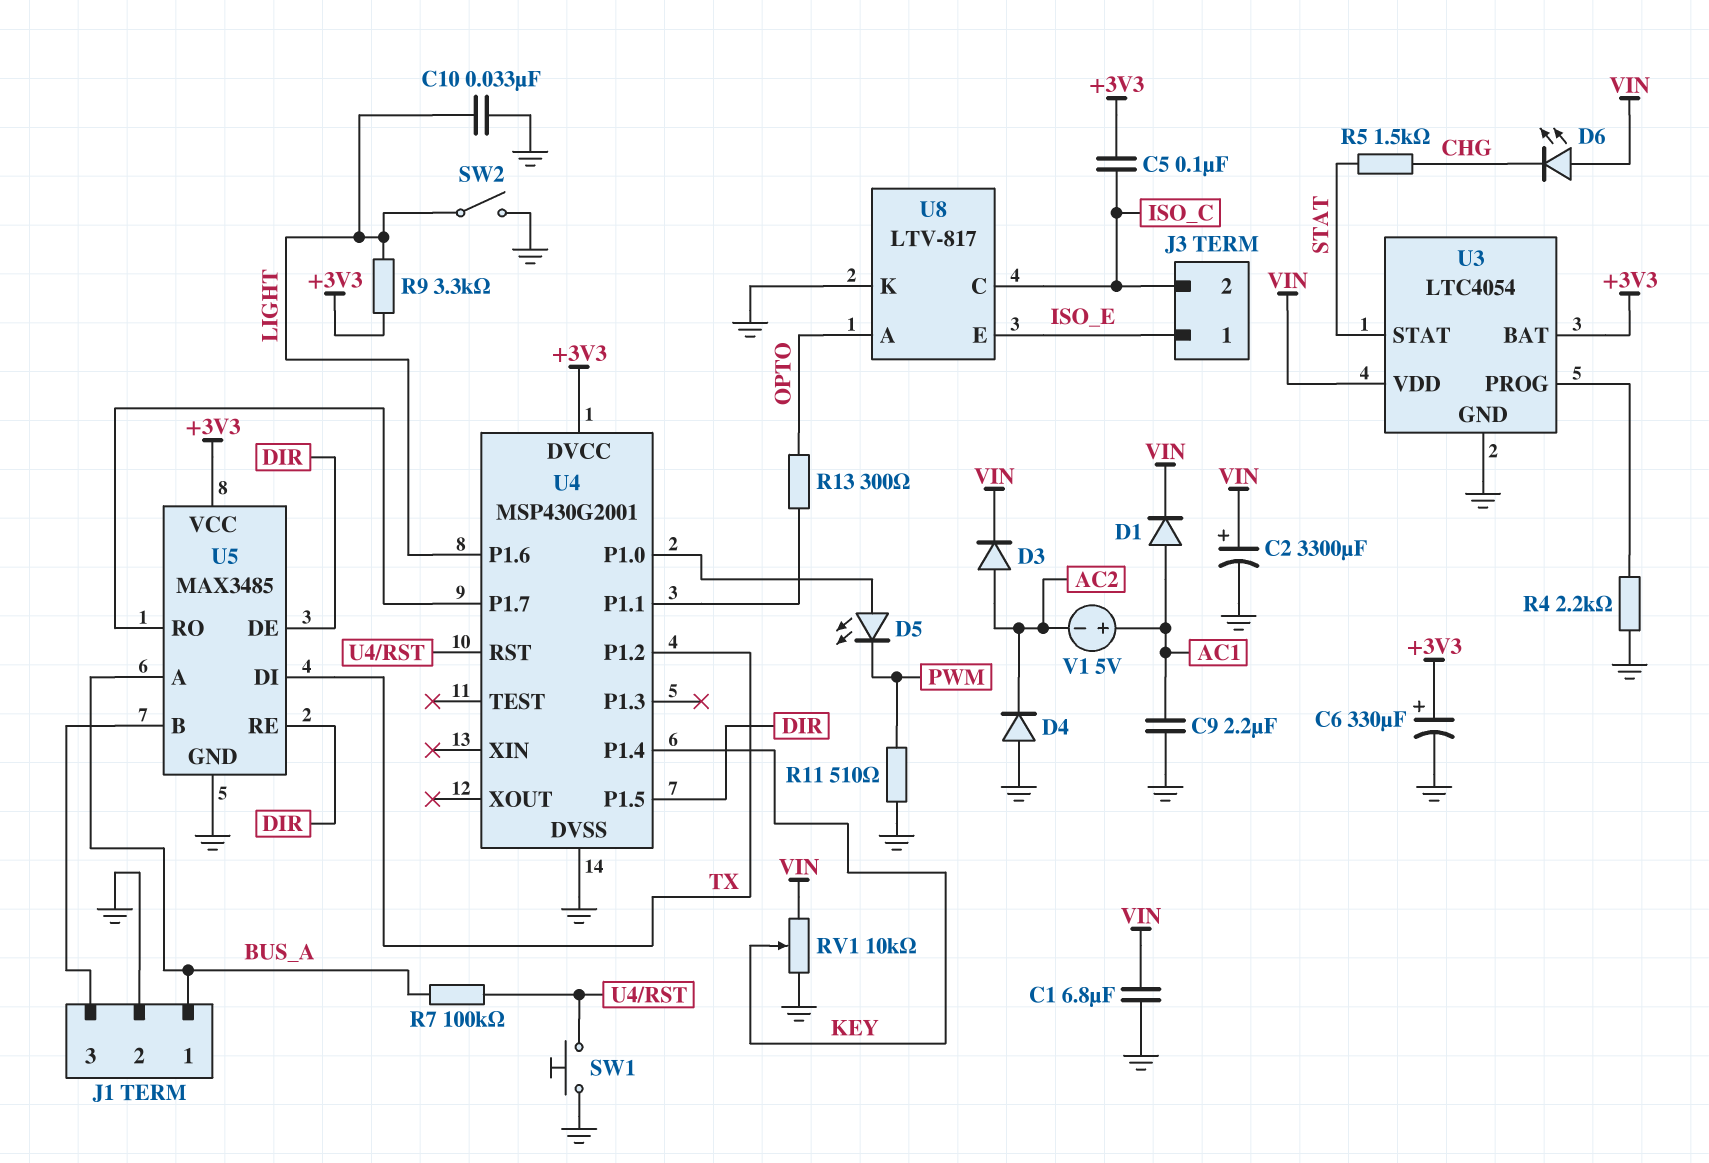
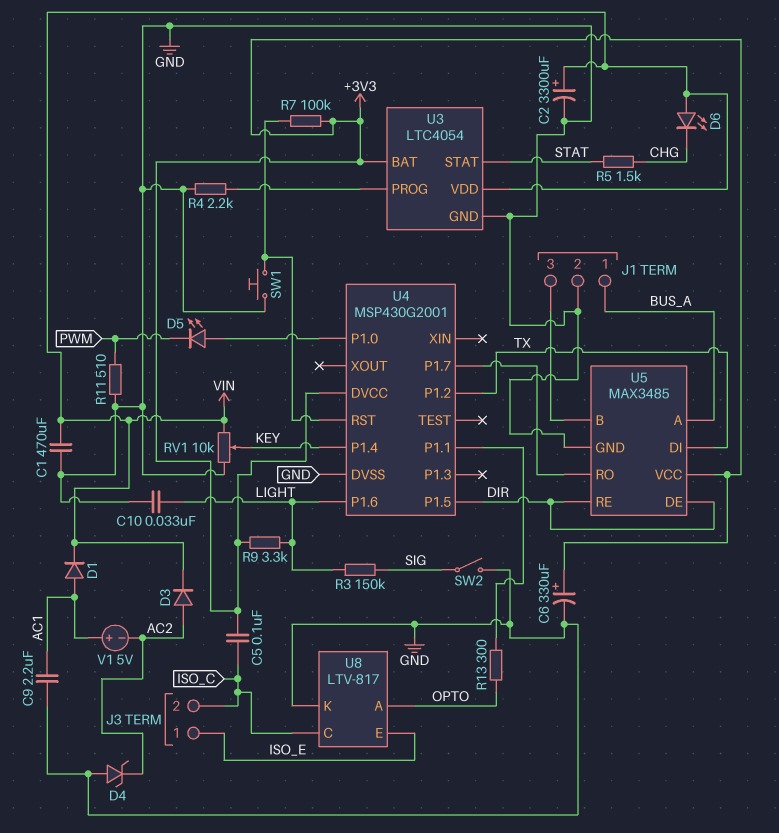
C1: 6.8uF (GND, VIN) -> 470uF (GND, VIN)
D4: diode (A GND, K AC2) -> zener (A GND, K AC2)
R3: none -> 150k (LIGHT, SIG)
R7: 100k (BUS_A, U4/RST) -> 100k (+3V3, U4/RST)
SW2: switch (GND, LIGHT) -> switch (GND, SIG)

